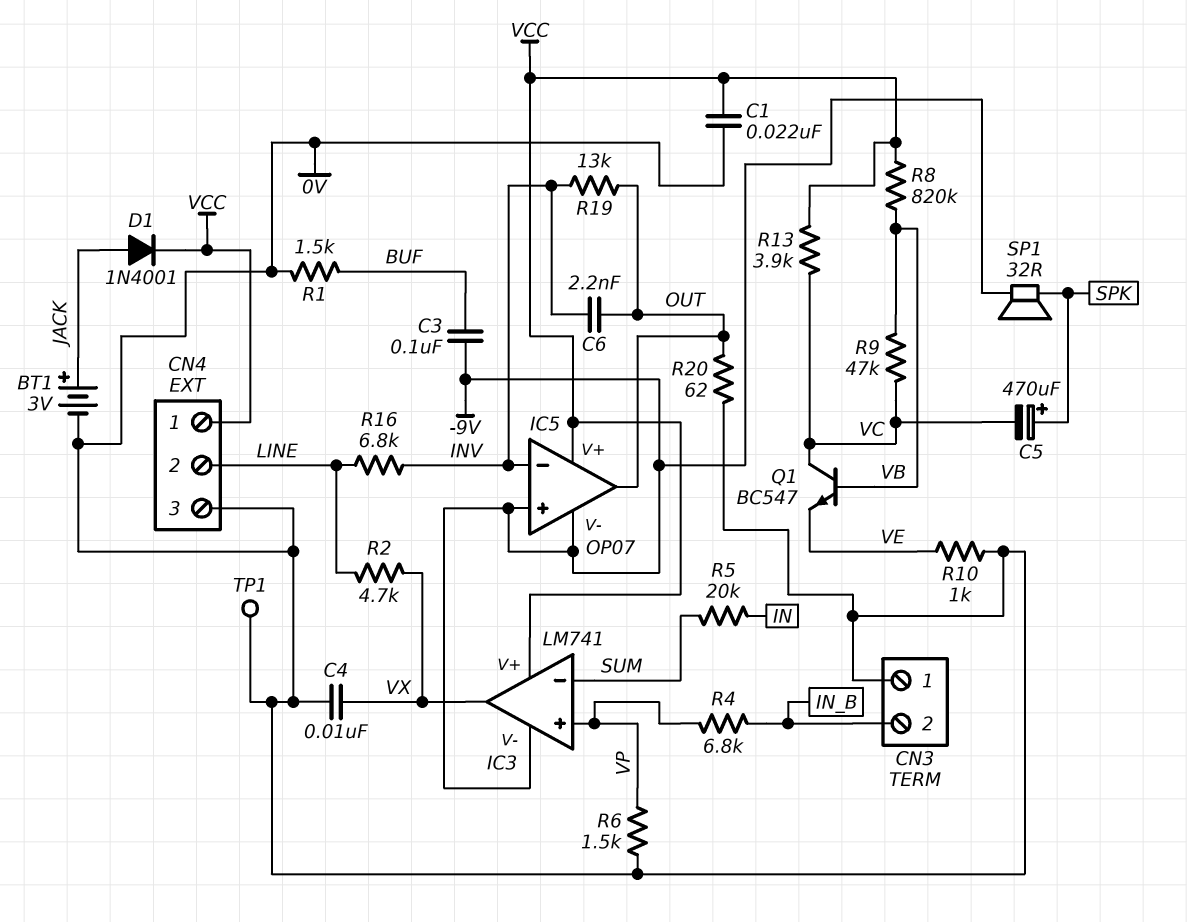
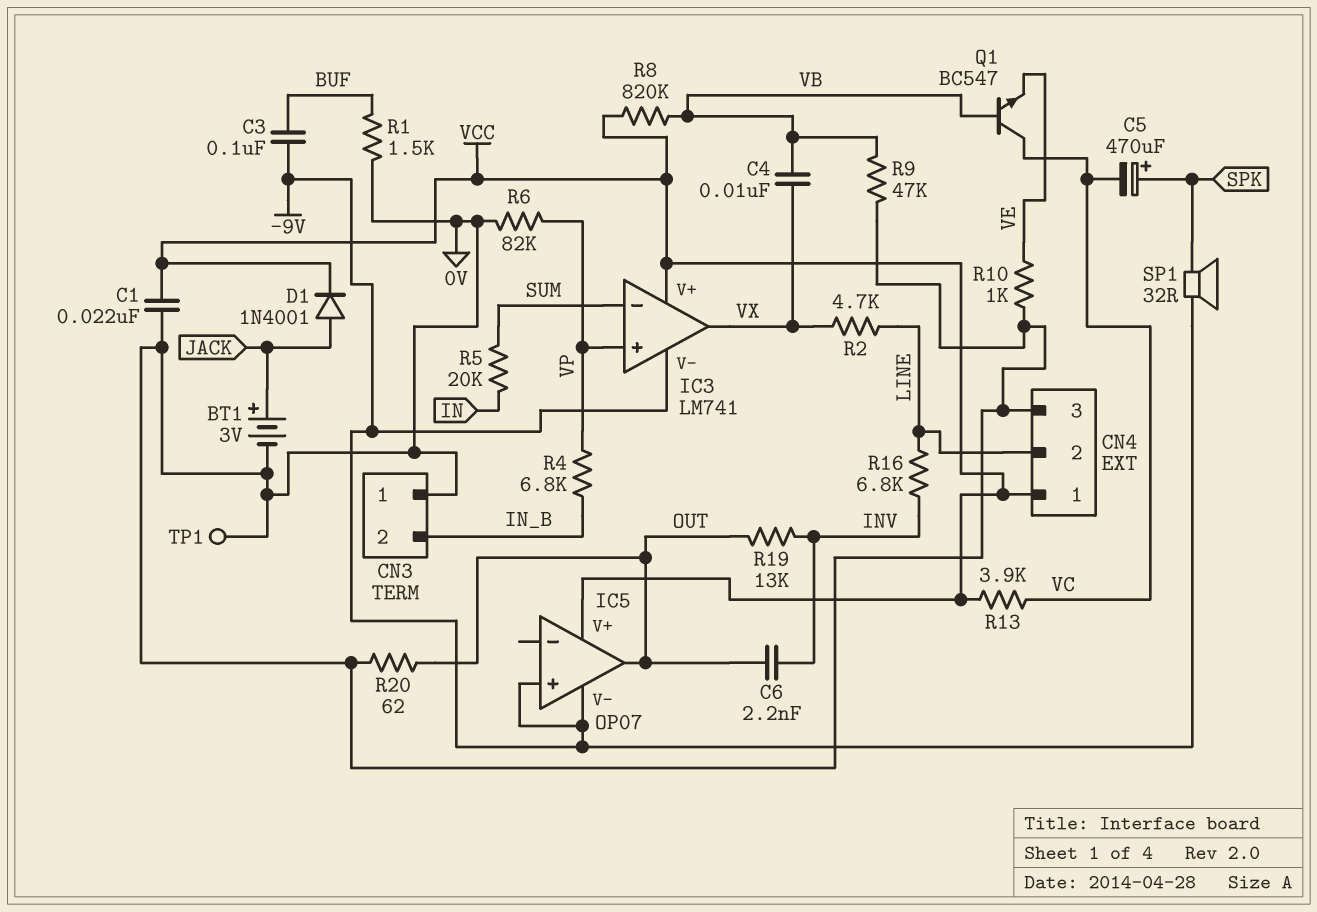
C4: 10nF (0V, VX) -> 10nF (VB, VX)
IC5 pin in-: INV -> none
R6: 1.5k (0V, VP) -> 82k (0V, VP)
R9: 47k (VB, VC) -> 47k (0V, VB)

